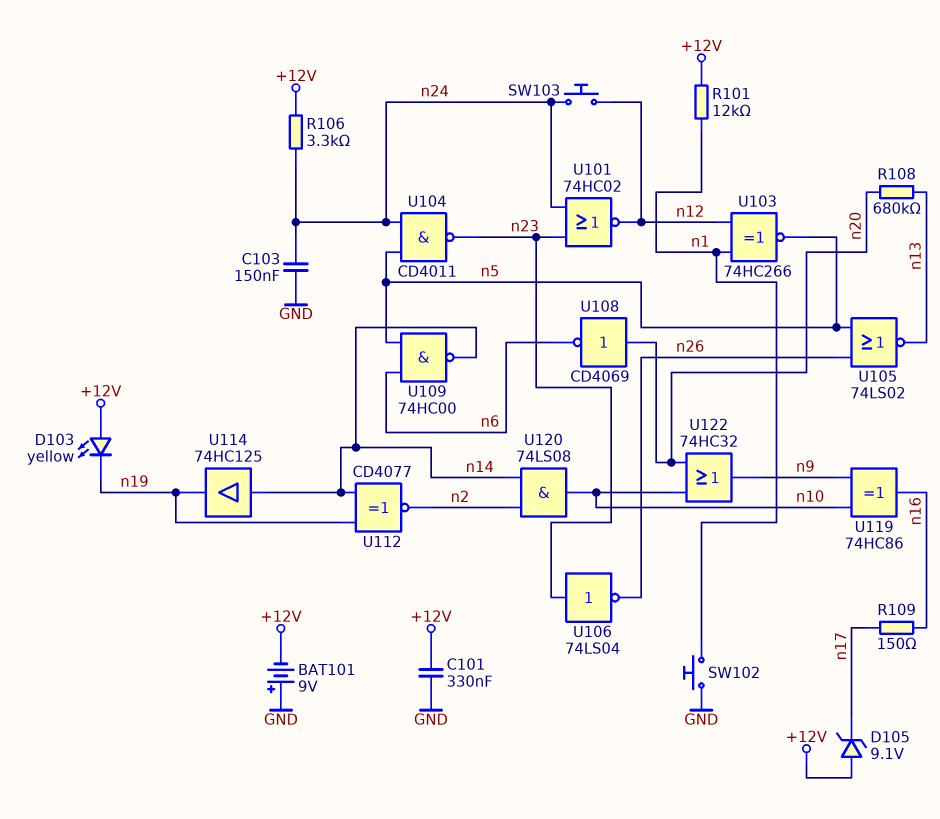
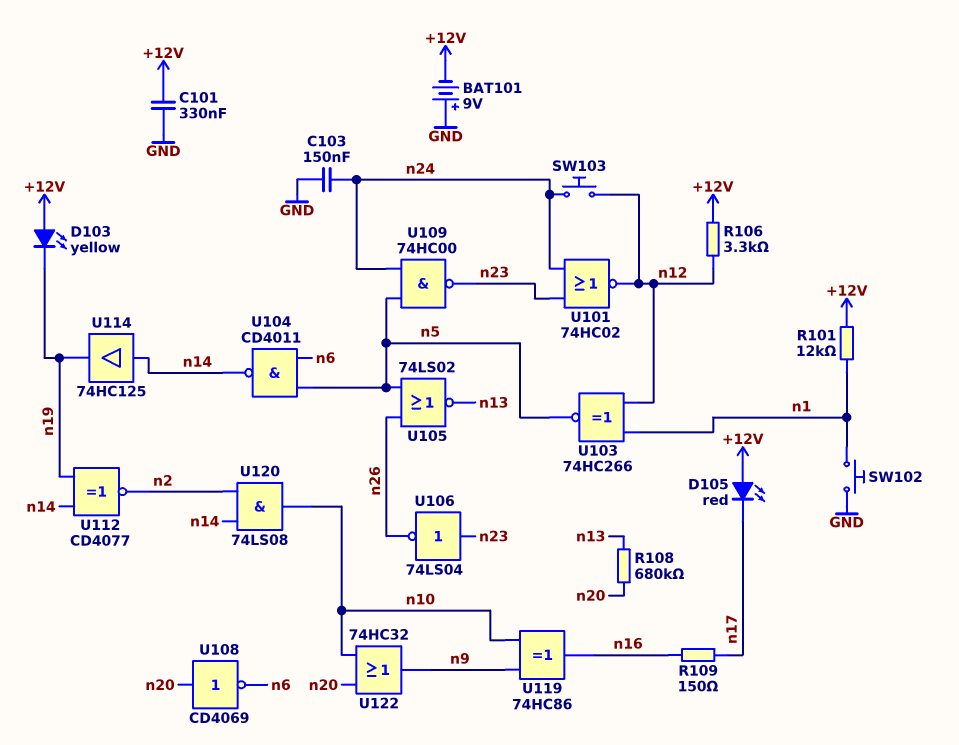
D105: zener 9.1V (A +12V, K n17) -> LED red (A +12V, K n17)
R106: 3.3k (+12V, n24) -> 3.3k (+12V, n12)
U104: NAND CD4011 (in n5, in n24, out n23) -> NAND CD4011 (in n5, in n6, out n14)
U109: NAND 74HC00 (in n5, in n6, out n14) -> NAND 74HC00 (in n5, in n24, out n23)

